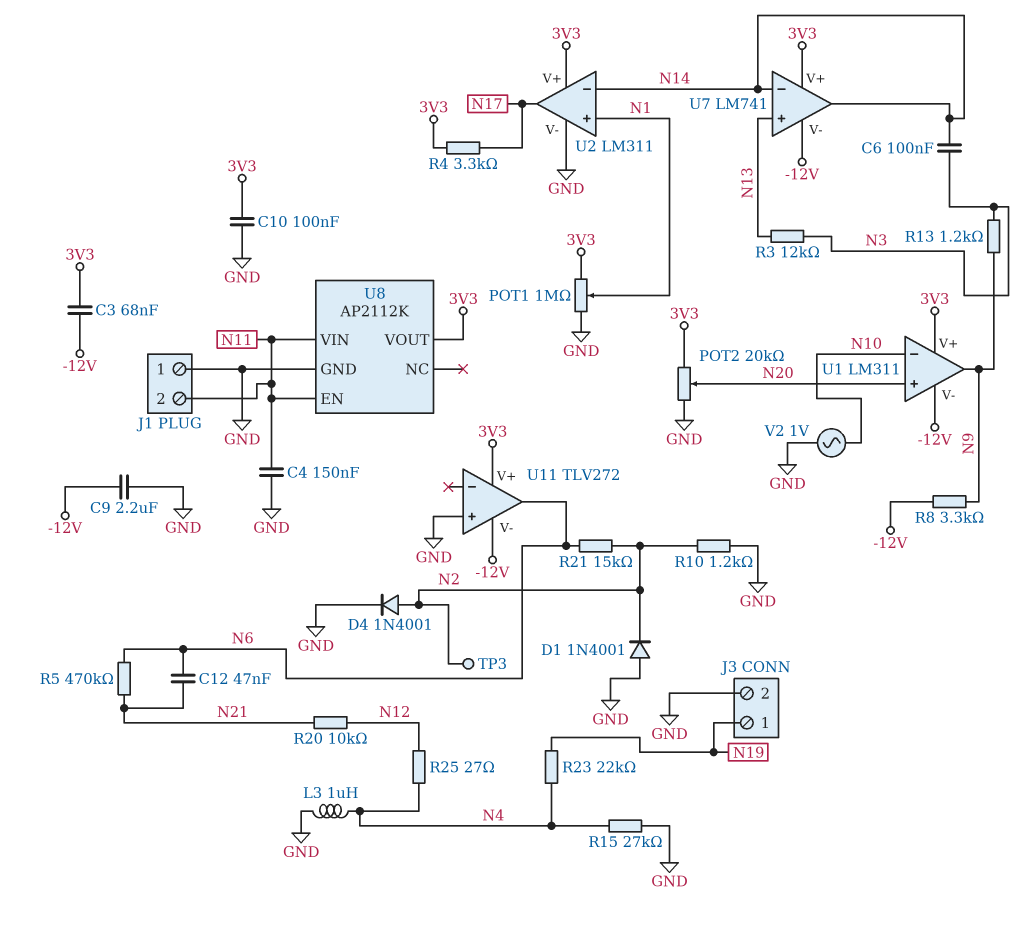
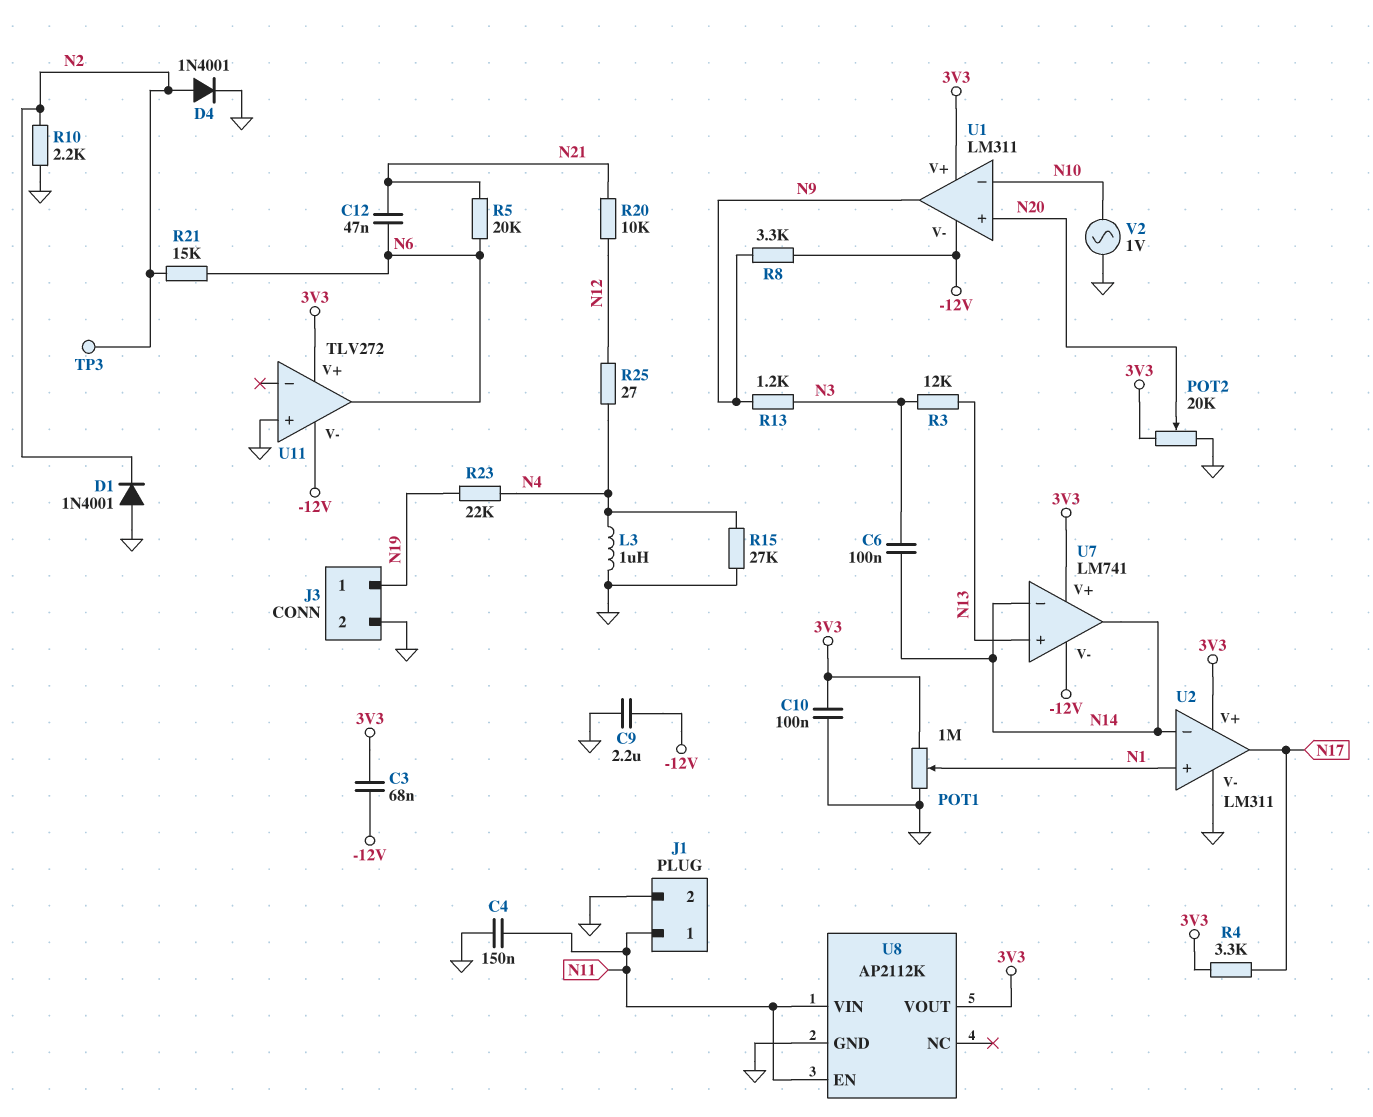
J1 pin 1: GND -> N11
J1 pin 2: N11 -> GND
R5: 470k (N6, N21) -> 20k (N6, N21)
R10: 1.2k (GND, N2) -> 2.2k (GND, N2)

